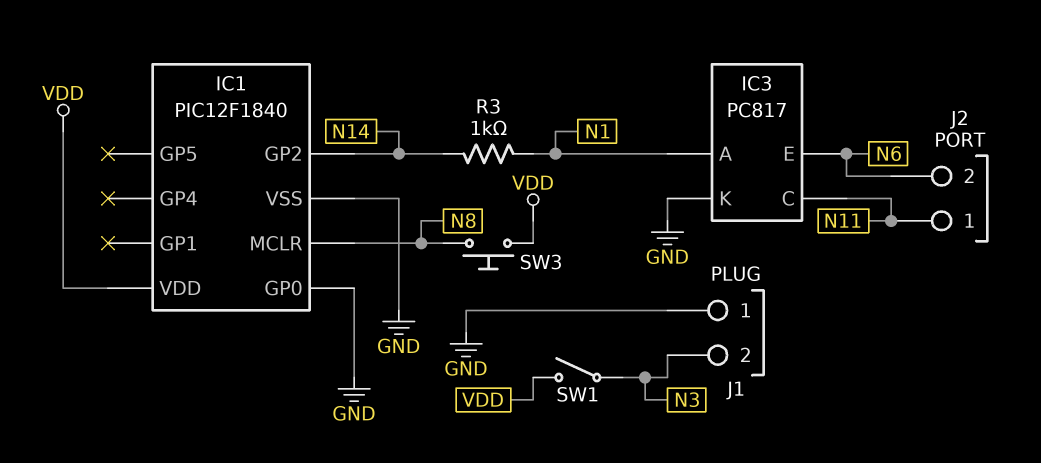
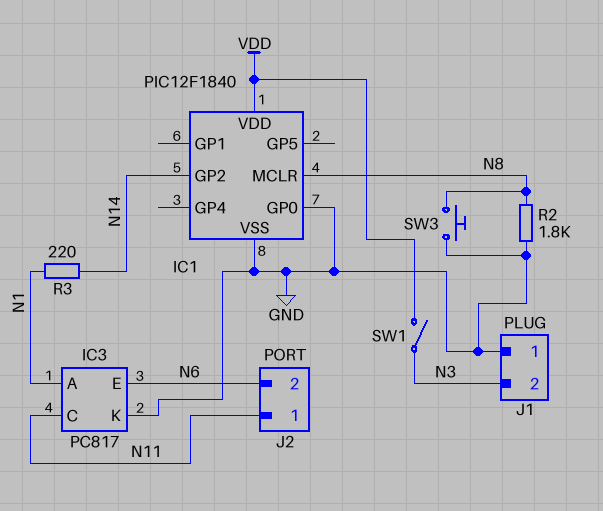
R2: none -> 1.8k (GND, N8)
R3: 1k (N1, N14) -> 220 (N1, N14)
SW3: button (N8, VDD) -> button (GND, N8)

